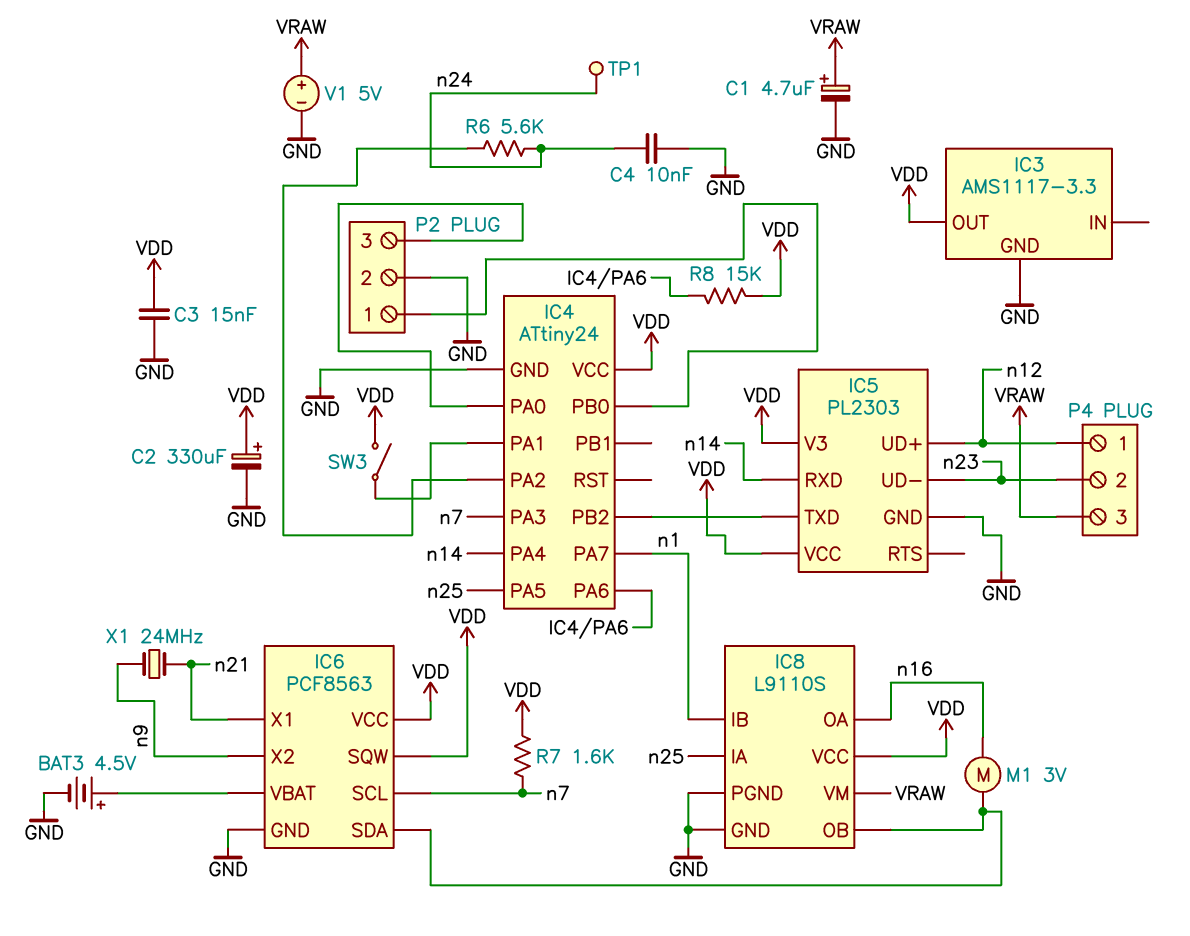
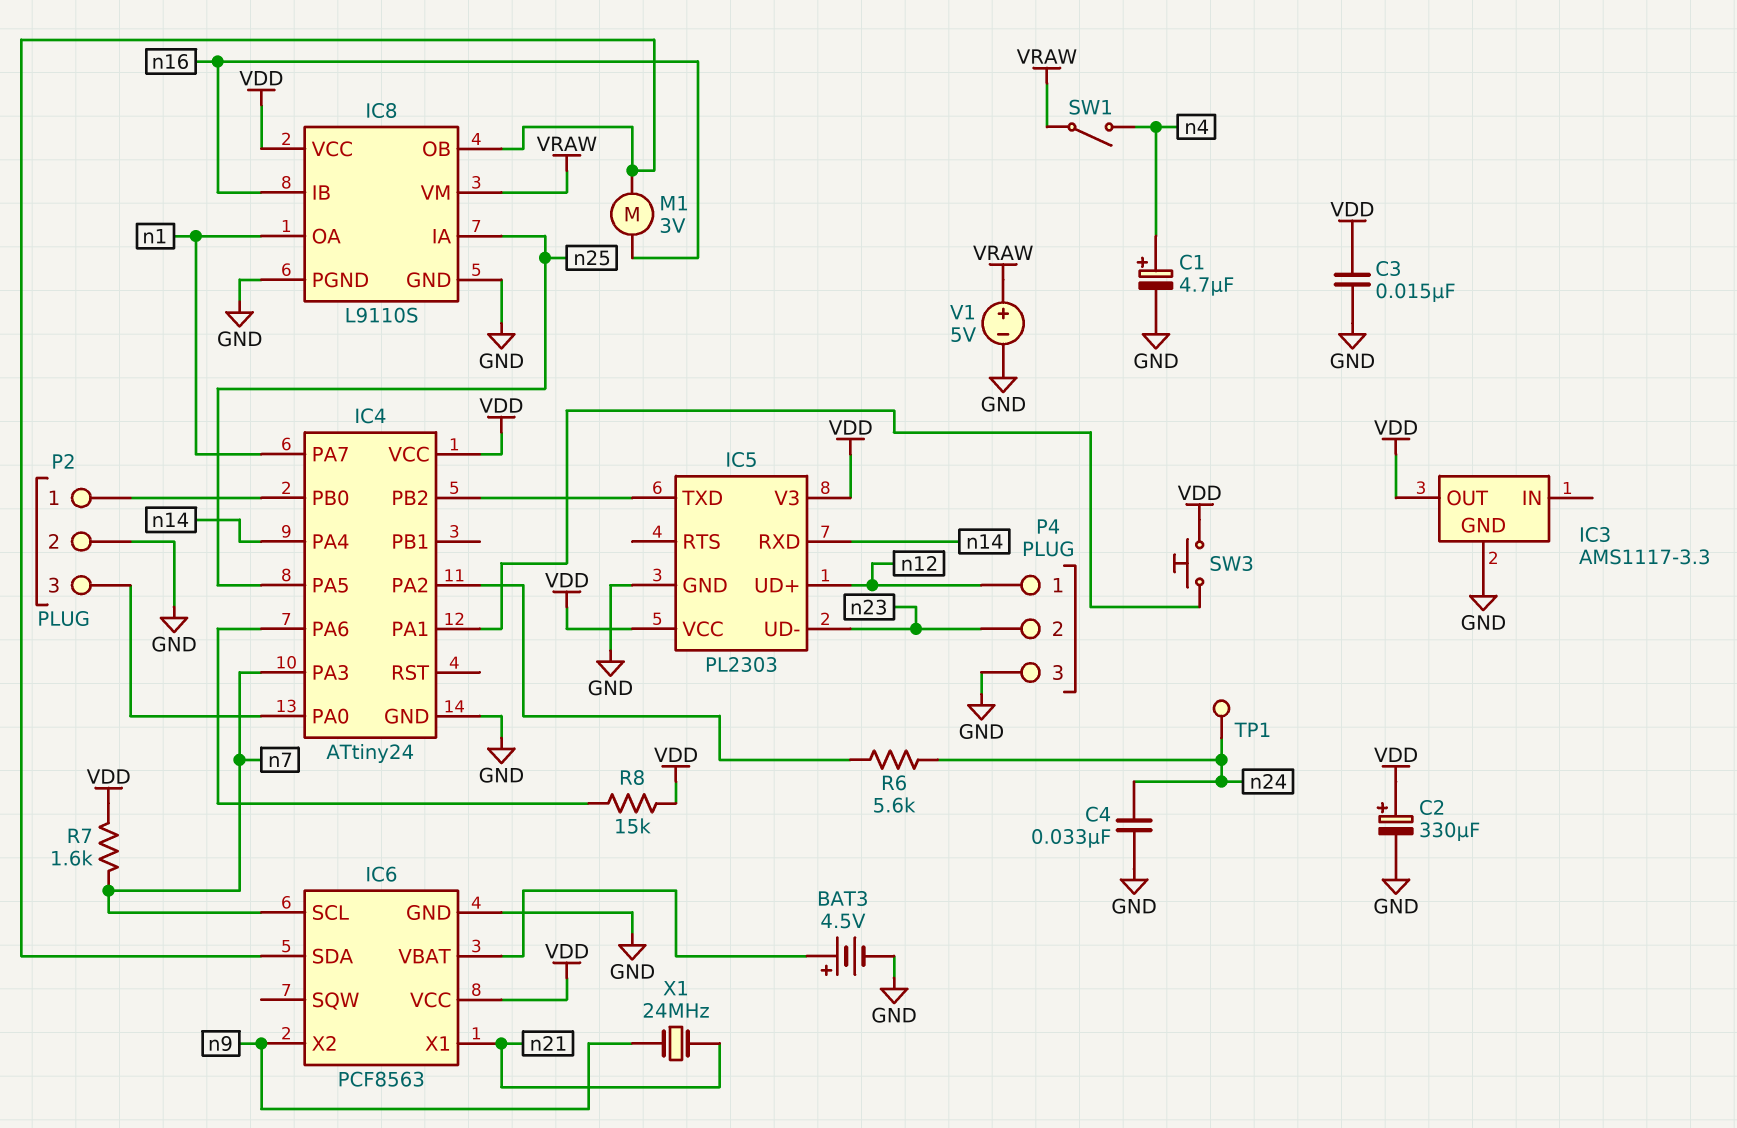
C1: 4.7uF (plus VRAW, minus GND) -> 4.7uF (plus n4, minus GND)
C4: 10nF (GND, n24) -> 33nF (GND, n24)
IC6 pin SQW: VDD -> none
IC8 pin IB: n1 -> n16
IC8 pin OA: n16 -> n1
P4 pin 3: VRAW -> GND
SW1: none -> switch (VRAW, n4)
SW3: switch (IC4/PA1, VDD) -> button (IC4/PA1, VDD)

